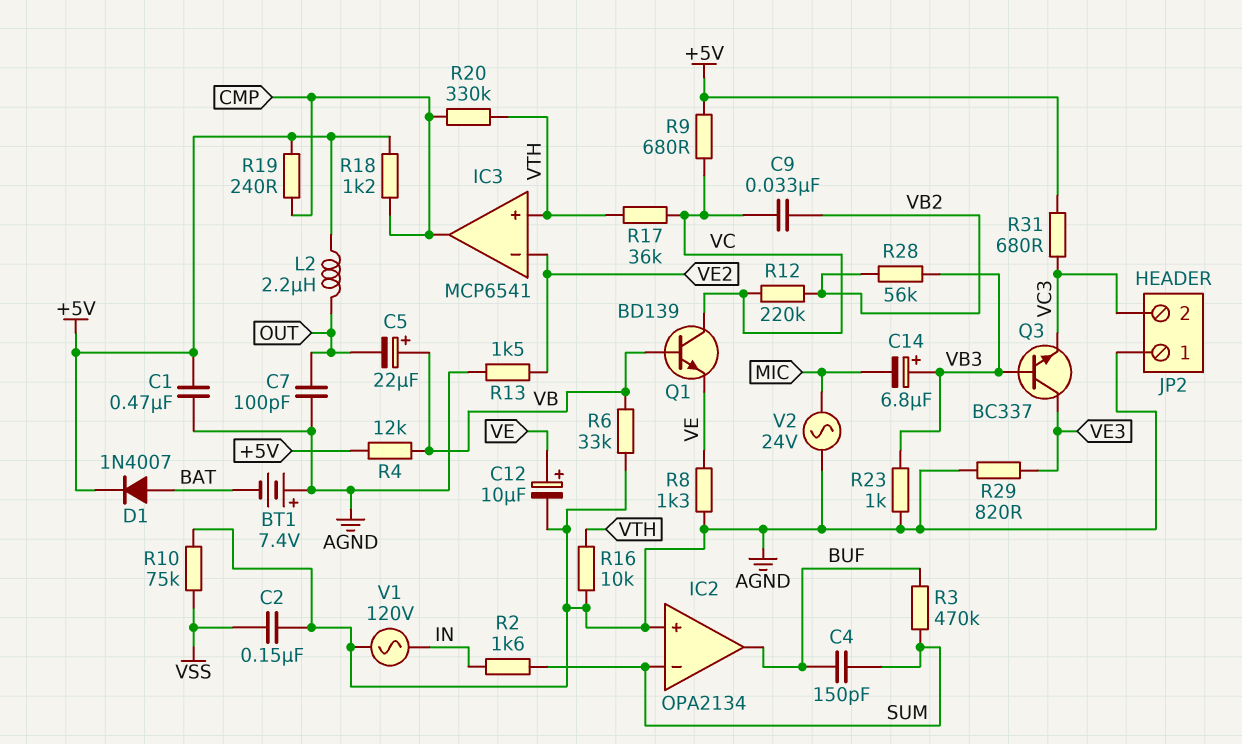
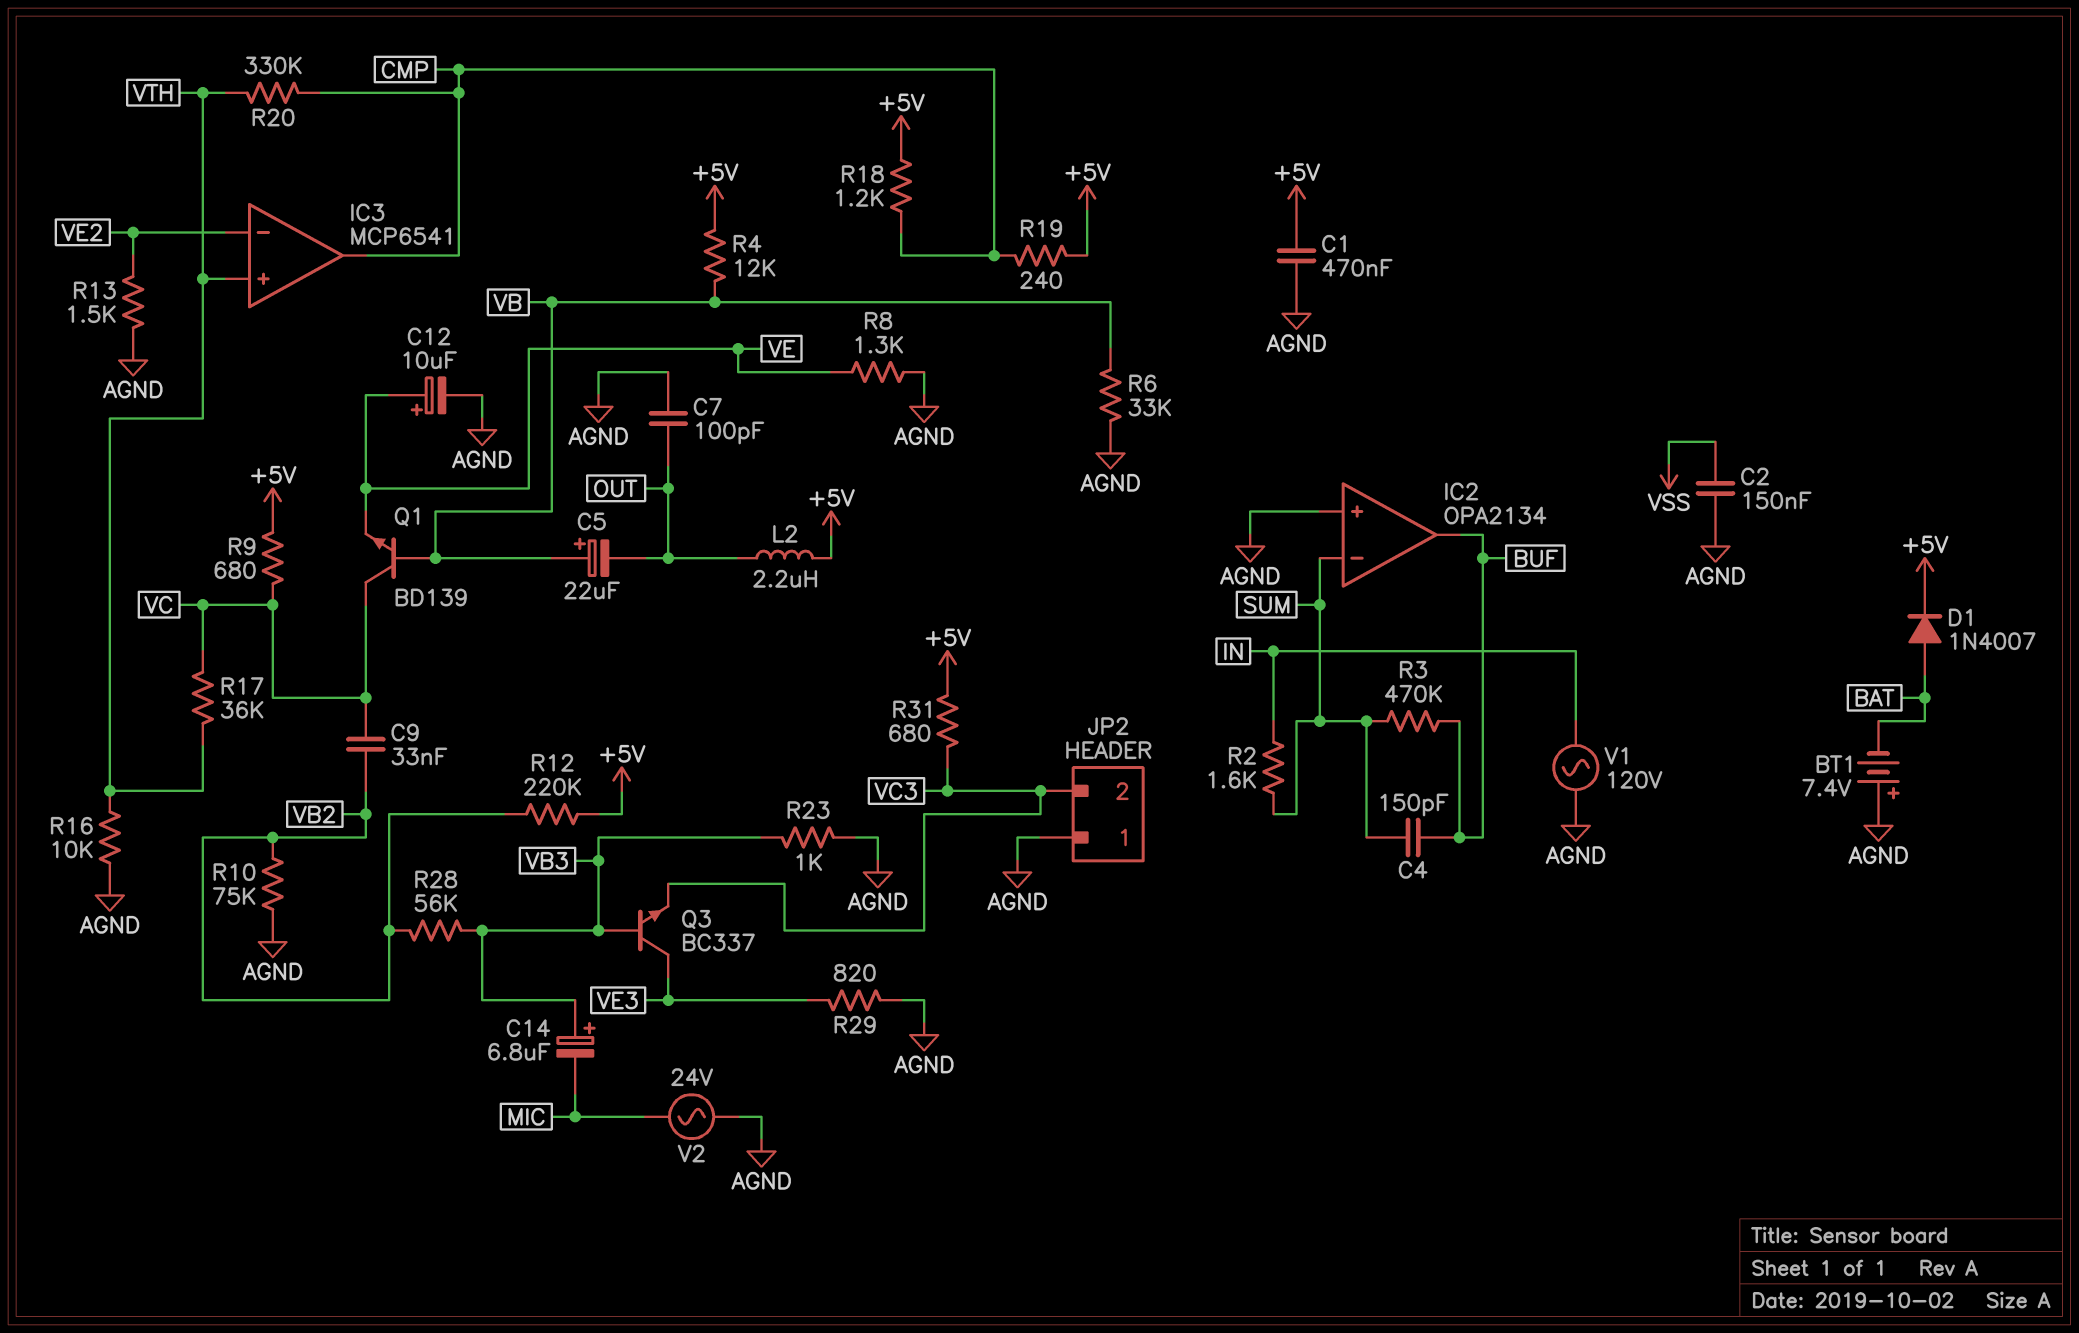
R10: 75k (AGND, VSS) -> 75k (AGND, VB2)
R12: 220k (VB2, VC) -> 220k (+5V, VB2)

